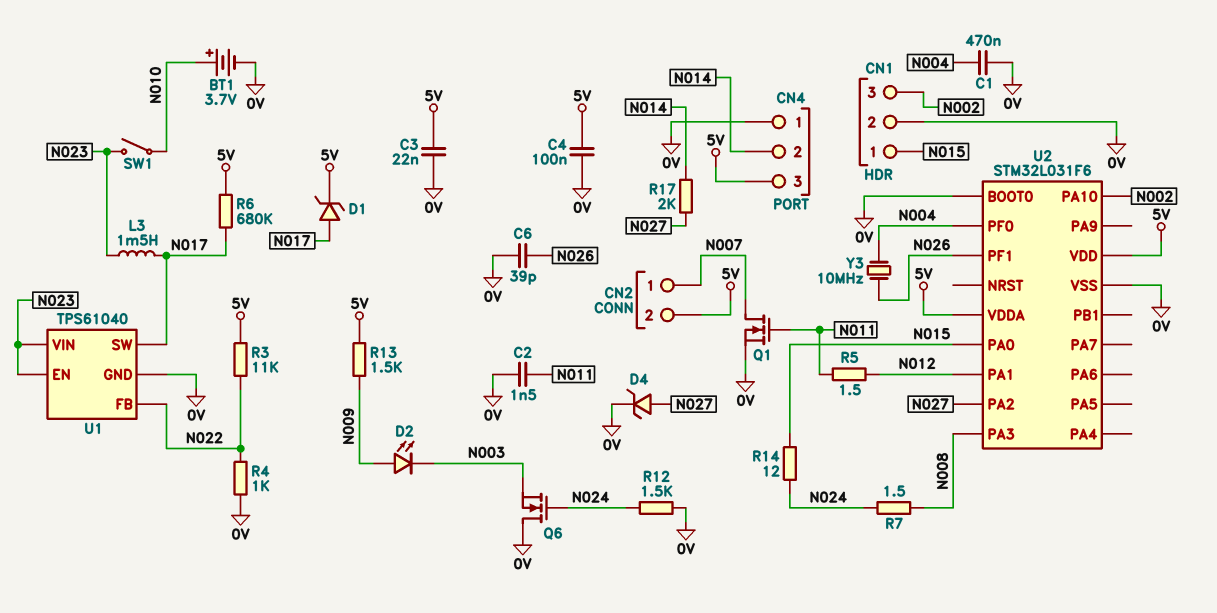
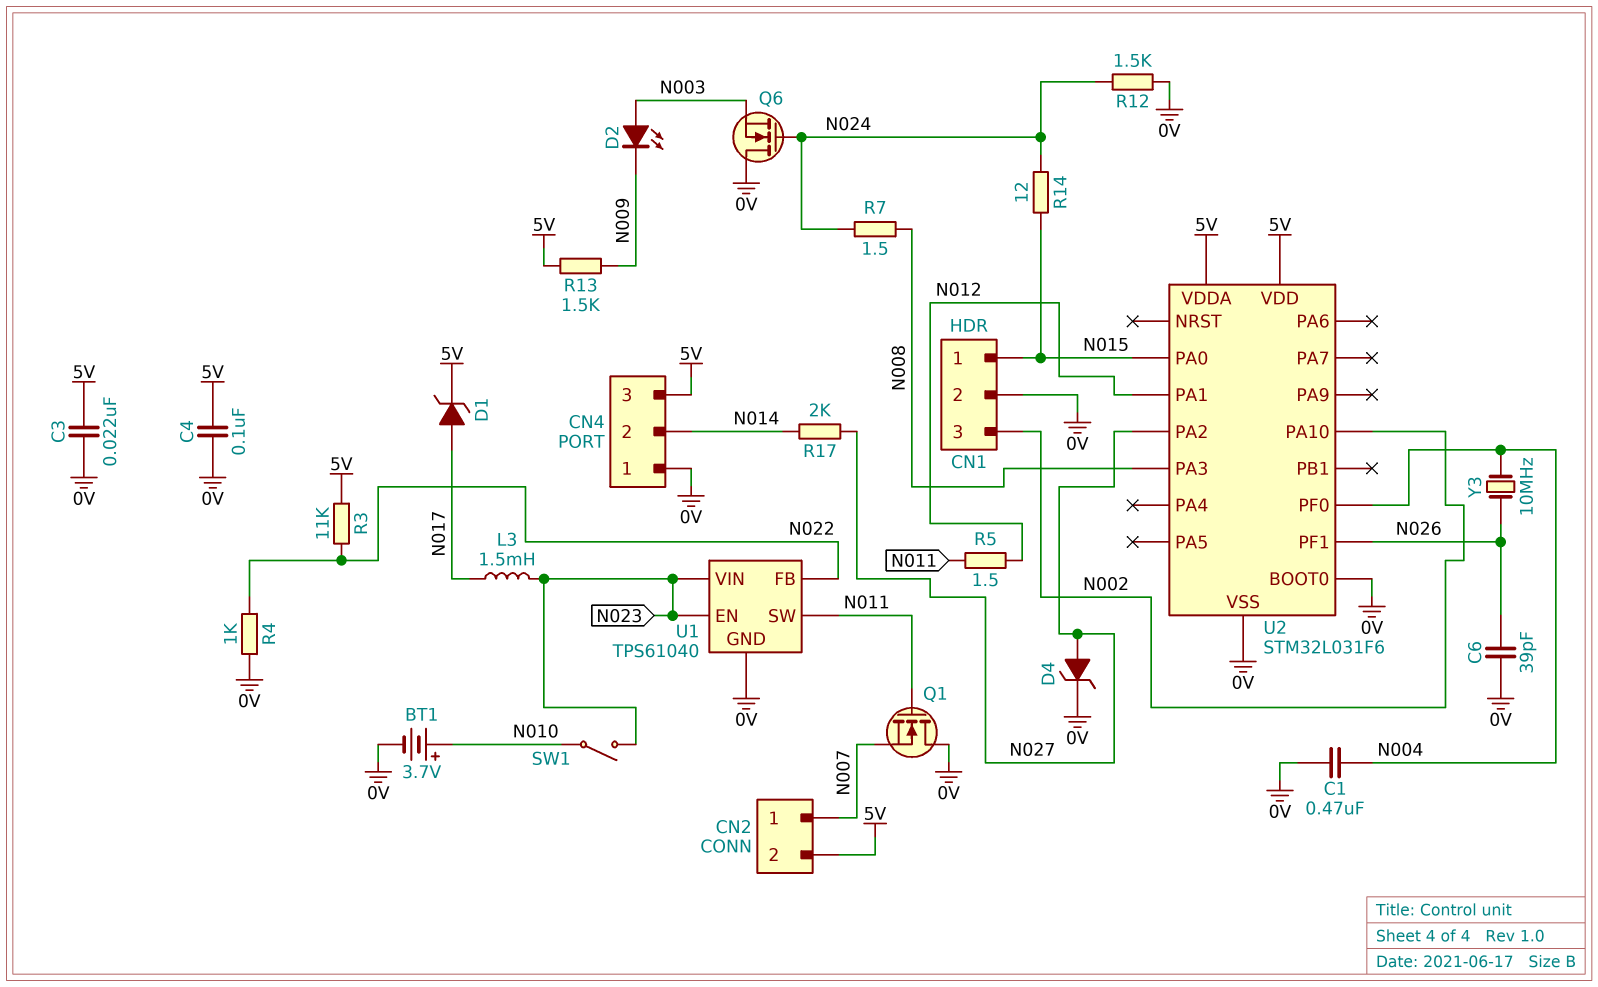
C2: 1.5nF (0V, N011) -> none
D2: LED (A N009, K N003) -> LED (A N003, K N009)
Q1: NMOS (G N011, D N007, S 0V) -> NMOS (G N011, D 0V, S N007)
R6: 680k (5V, N017) -> none
U1 pin SW: N017 -> N011

